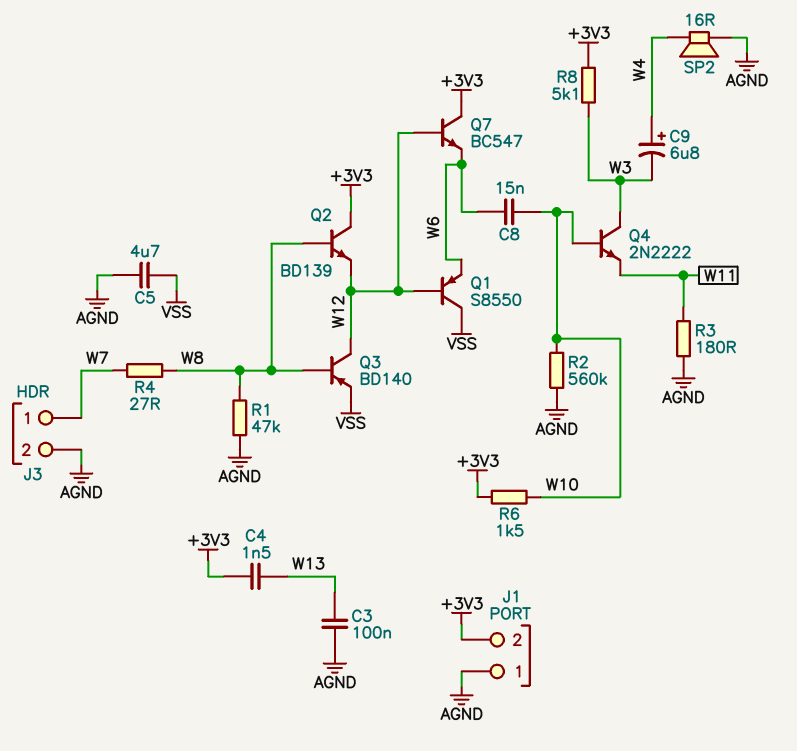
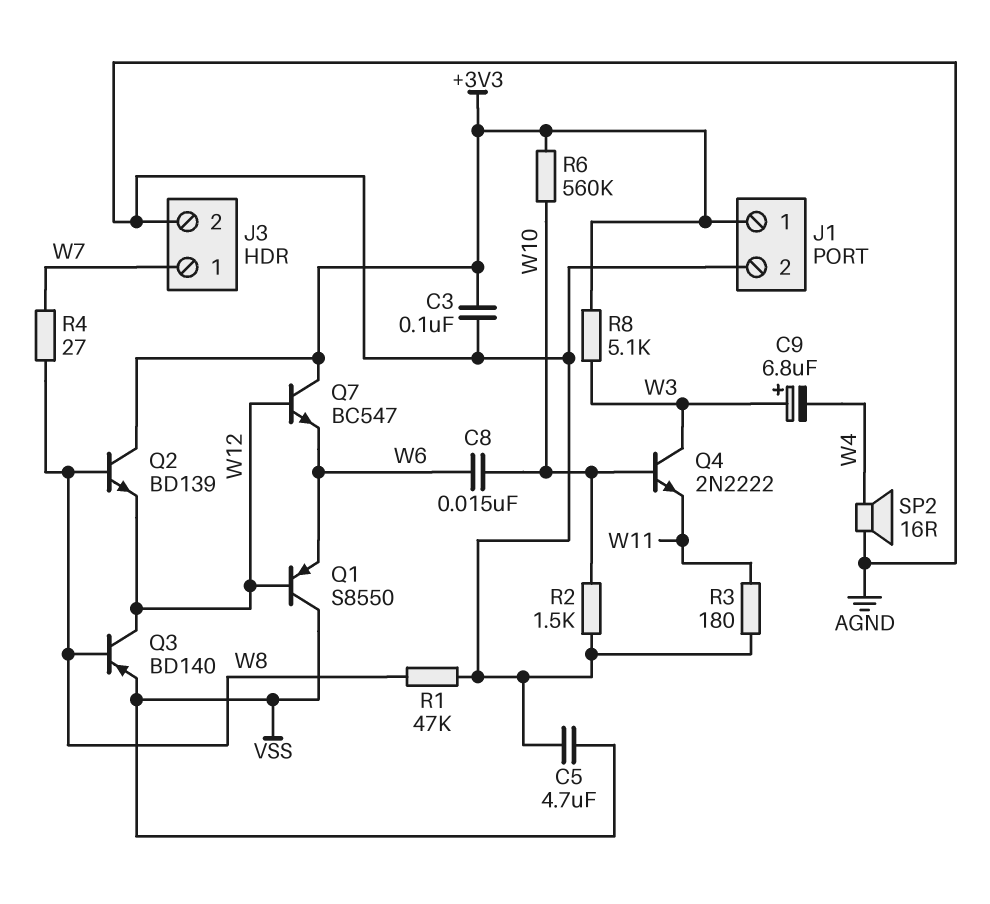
C3: 100nF (AGND, W13) -> 100nF (+3V3, AGND)
C4: 1.5nF (+3V3, W13) -> none
C9: 6.8uF (plus W4, minus W3) -> 6.8uF (plus W3, minus W4)
J1 pin 1: AGND -> +3V3
J1 pin 2: +3V3 -> AGND
R2: 560k (AGND, W10) -> 1.5k (AGND, W10)
R6: 1.5k (+3V3, W10) -> 560k (+3V3, W10)

